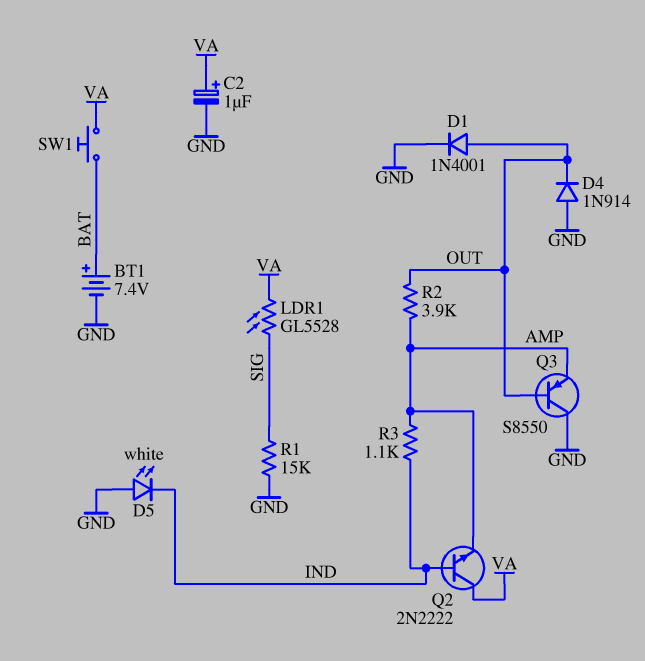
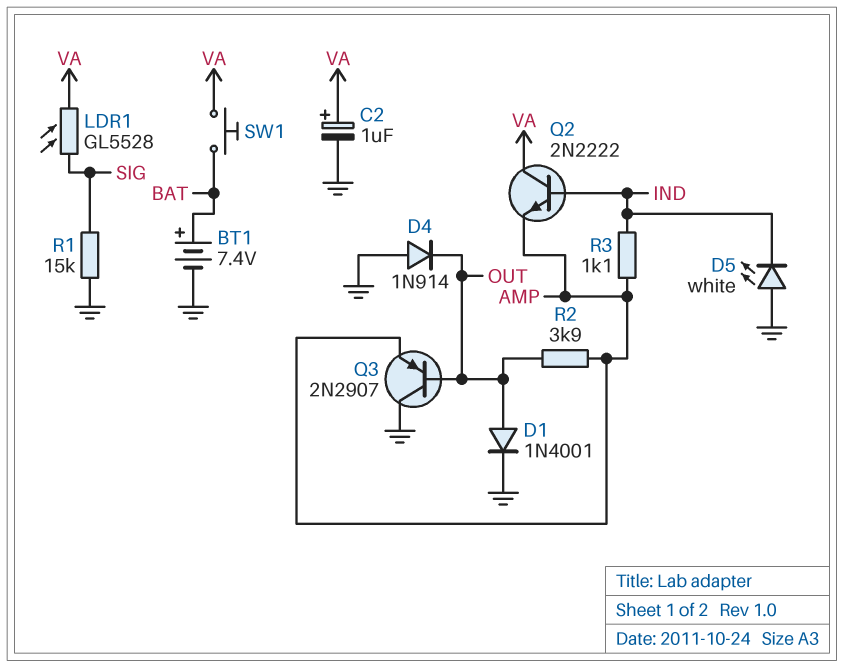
Q3: PNP S8550 (B OUT, C GND, E AMP) -> PNP 2N2907 (B OUT, C GND, E AMP)

